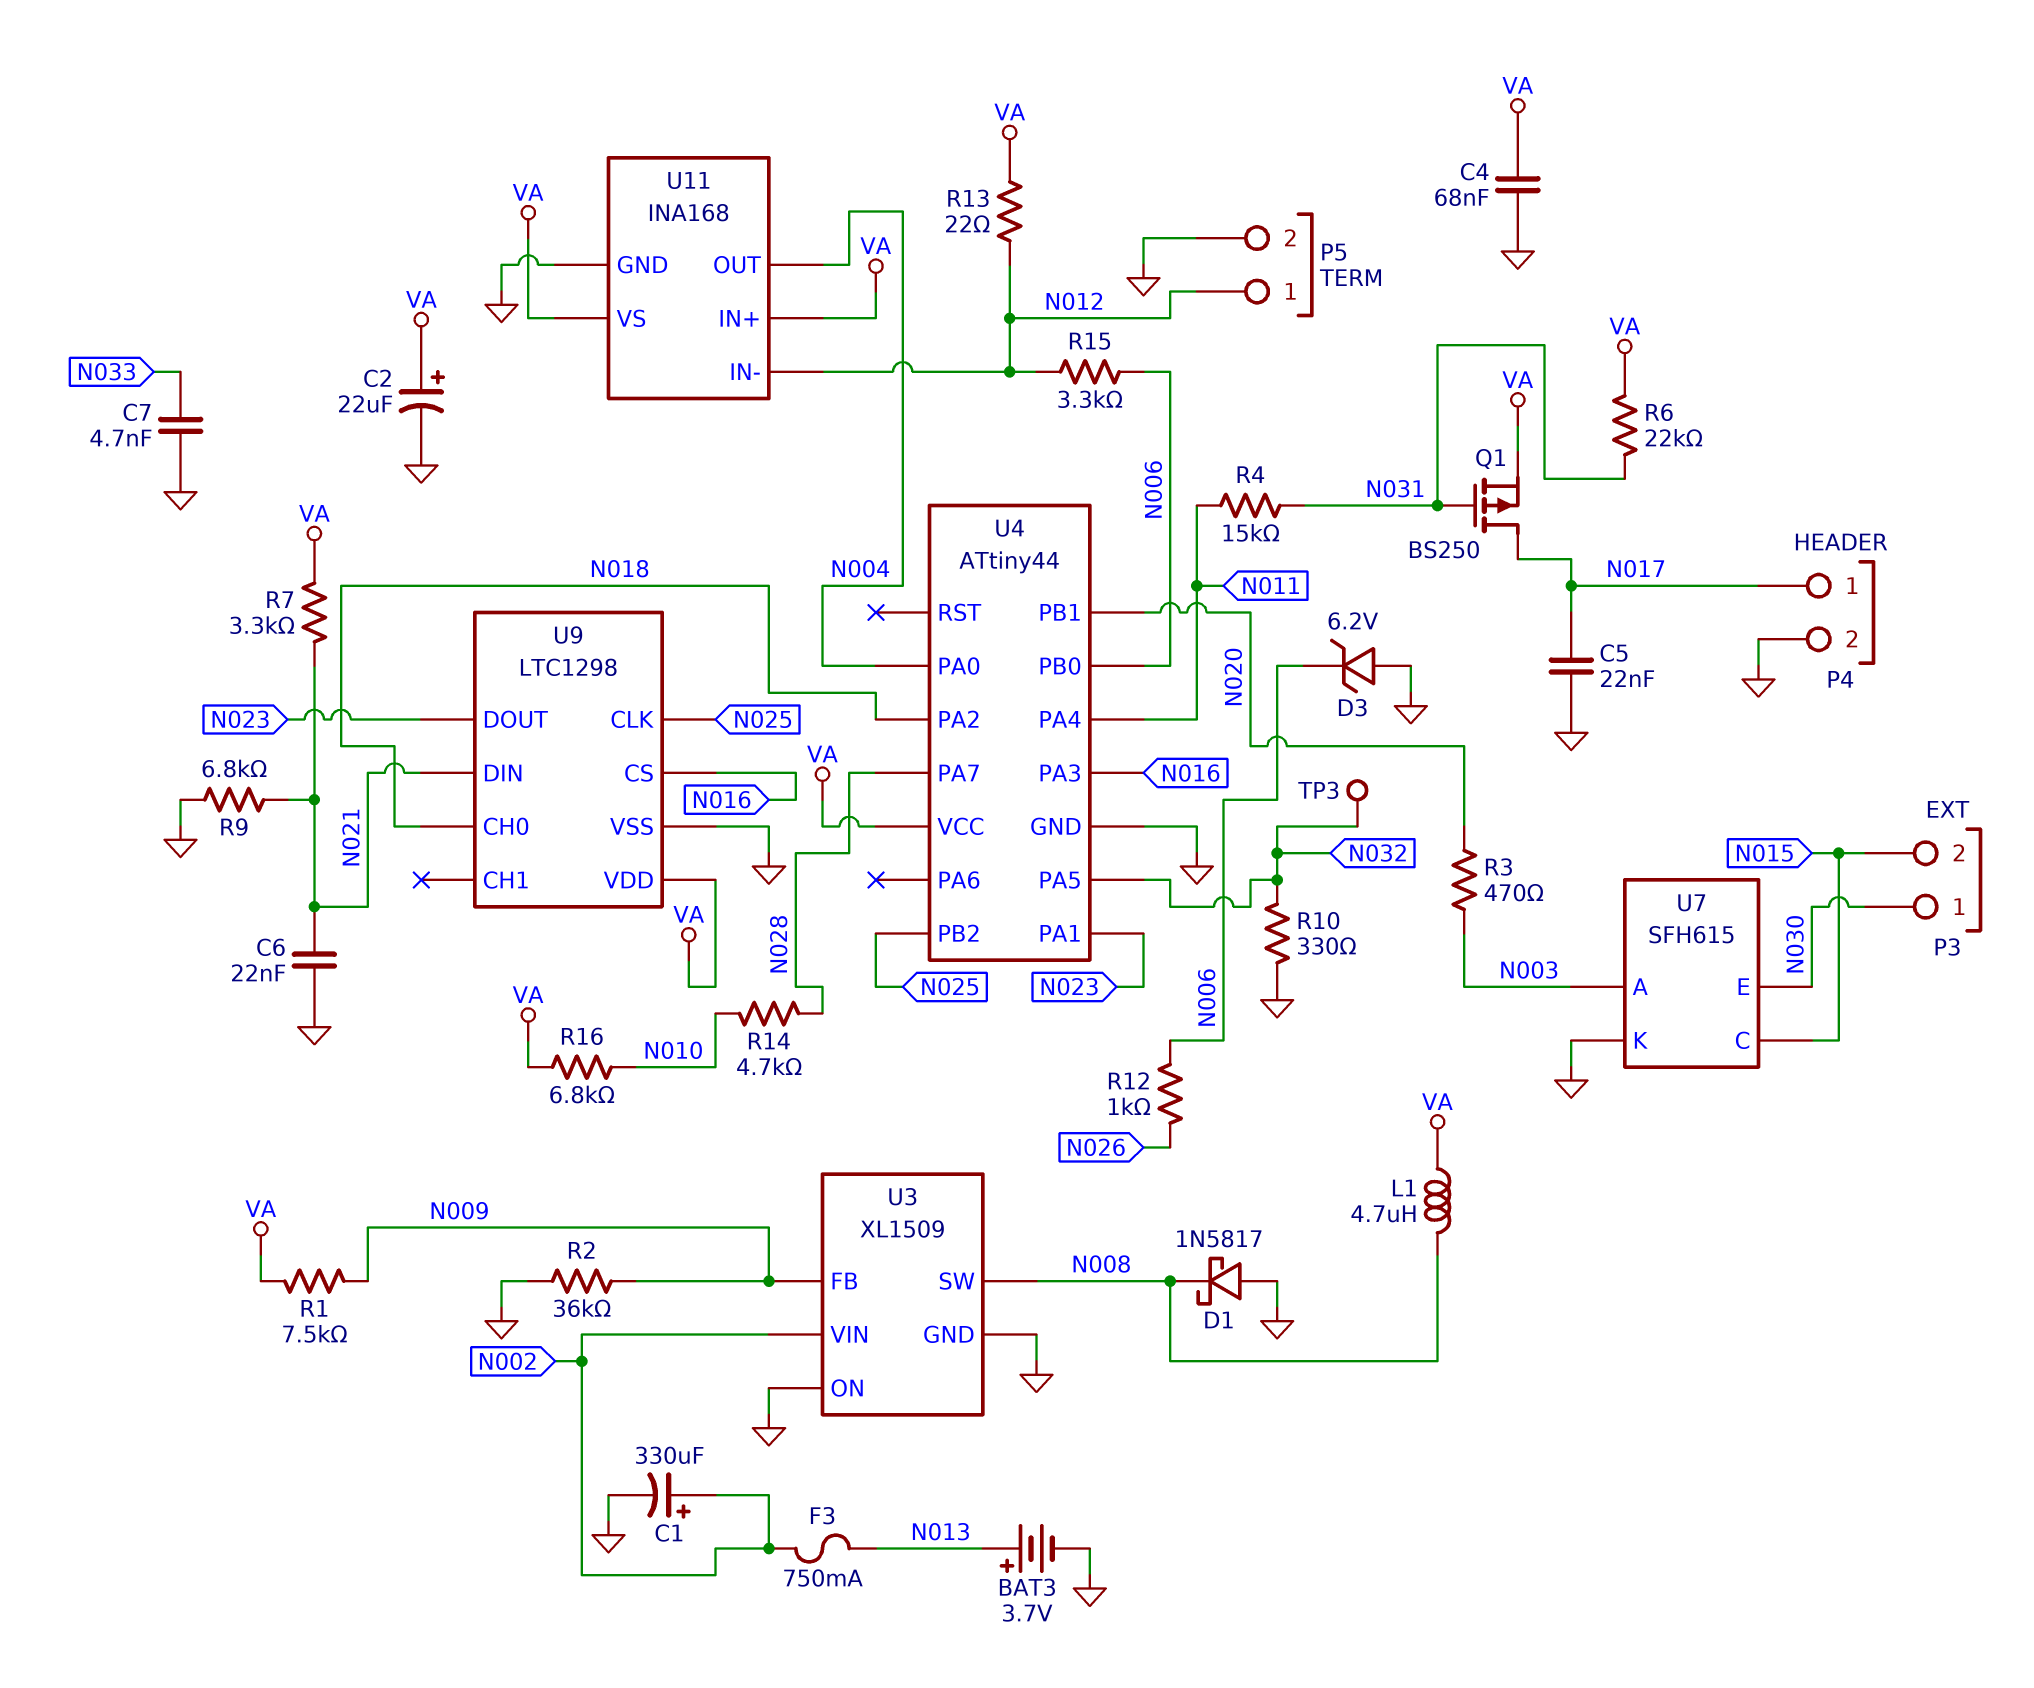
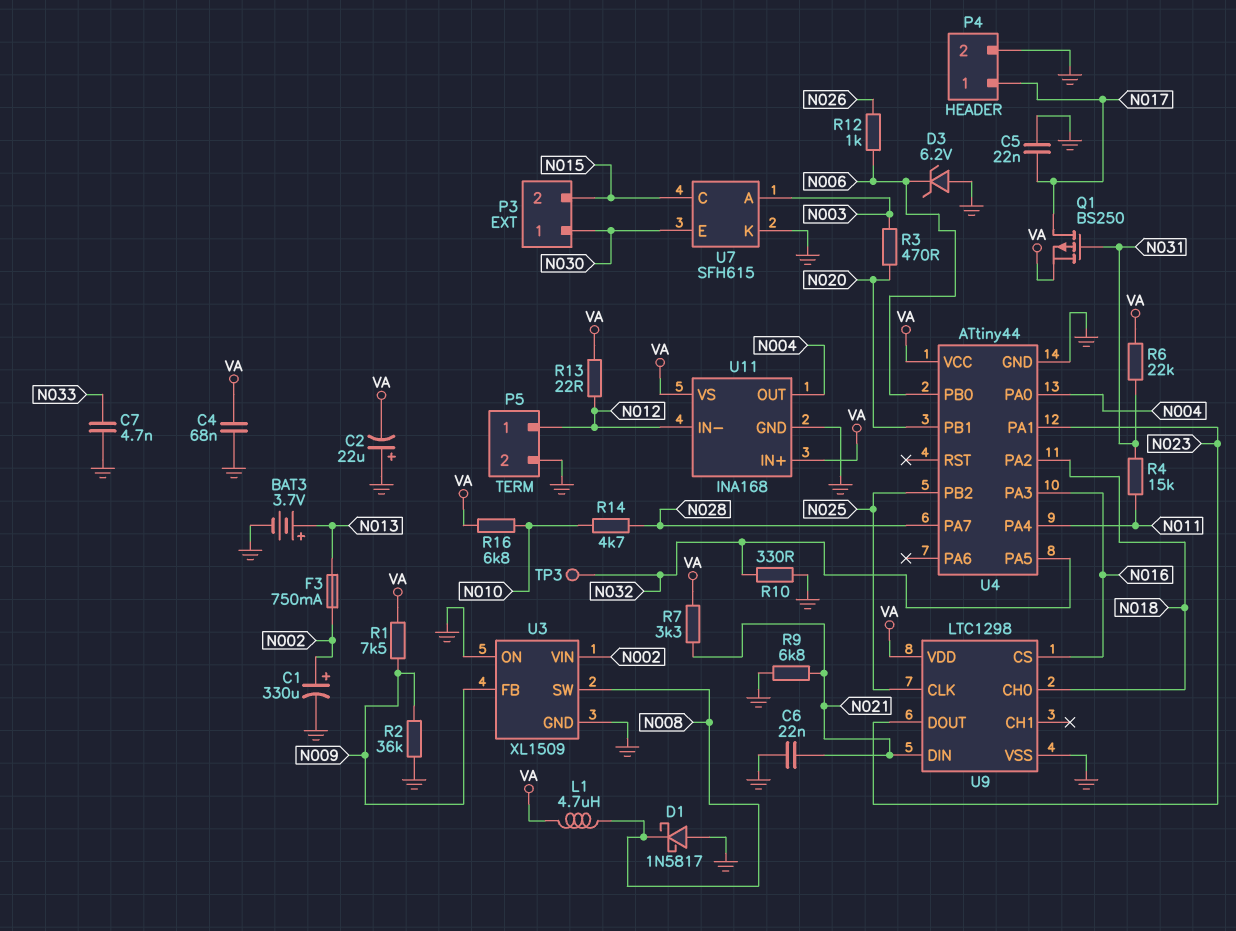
C2: 22uF (plus VA, minus GND) -> 22uF (plus GND, minus VA)
R15: 3.3k (N006, N012) -> none

